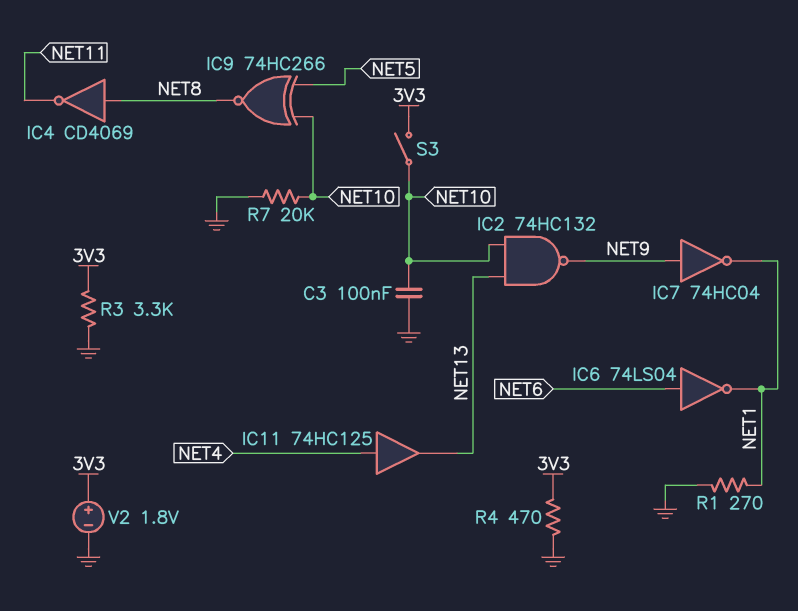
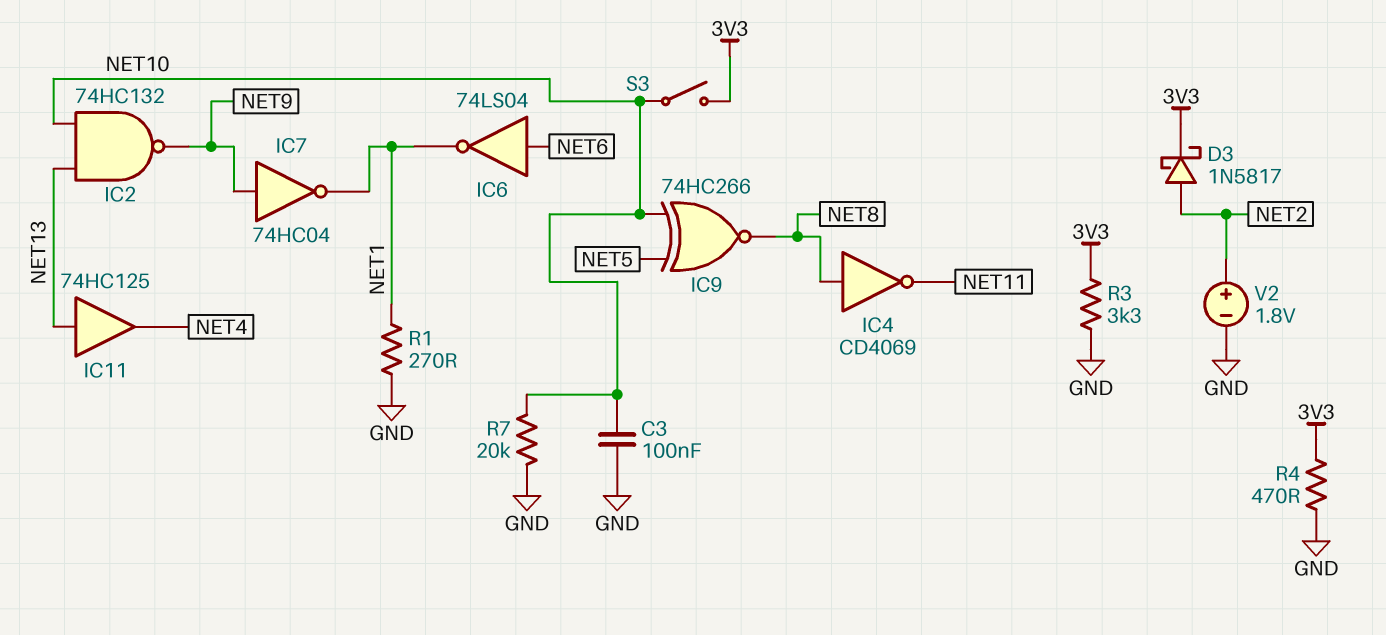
D3: none -> schottky 1N5817 (A NET2, K 3V3)
IC11: buffer 74HC125 (in NET4, out NET13) -> buffer 74HC125 (in NET13, out NET4)
V2: 1.8V (plus 3V3, minus GND) -> 1.8V (plus NET2, minus GND)

